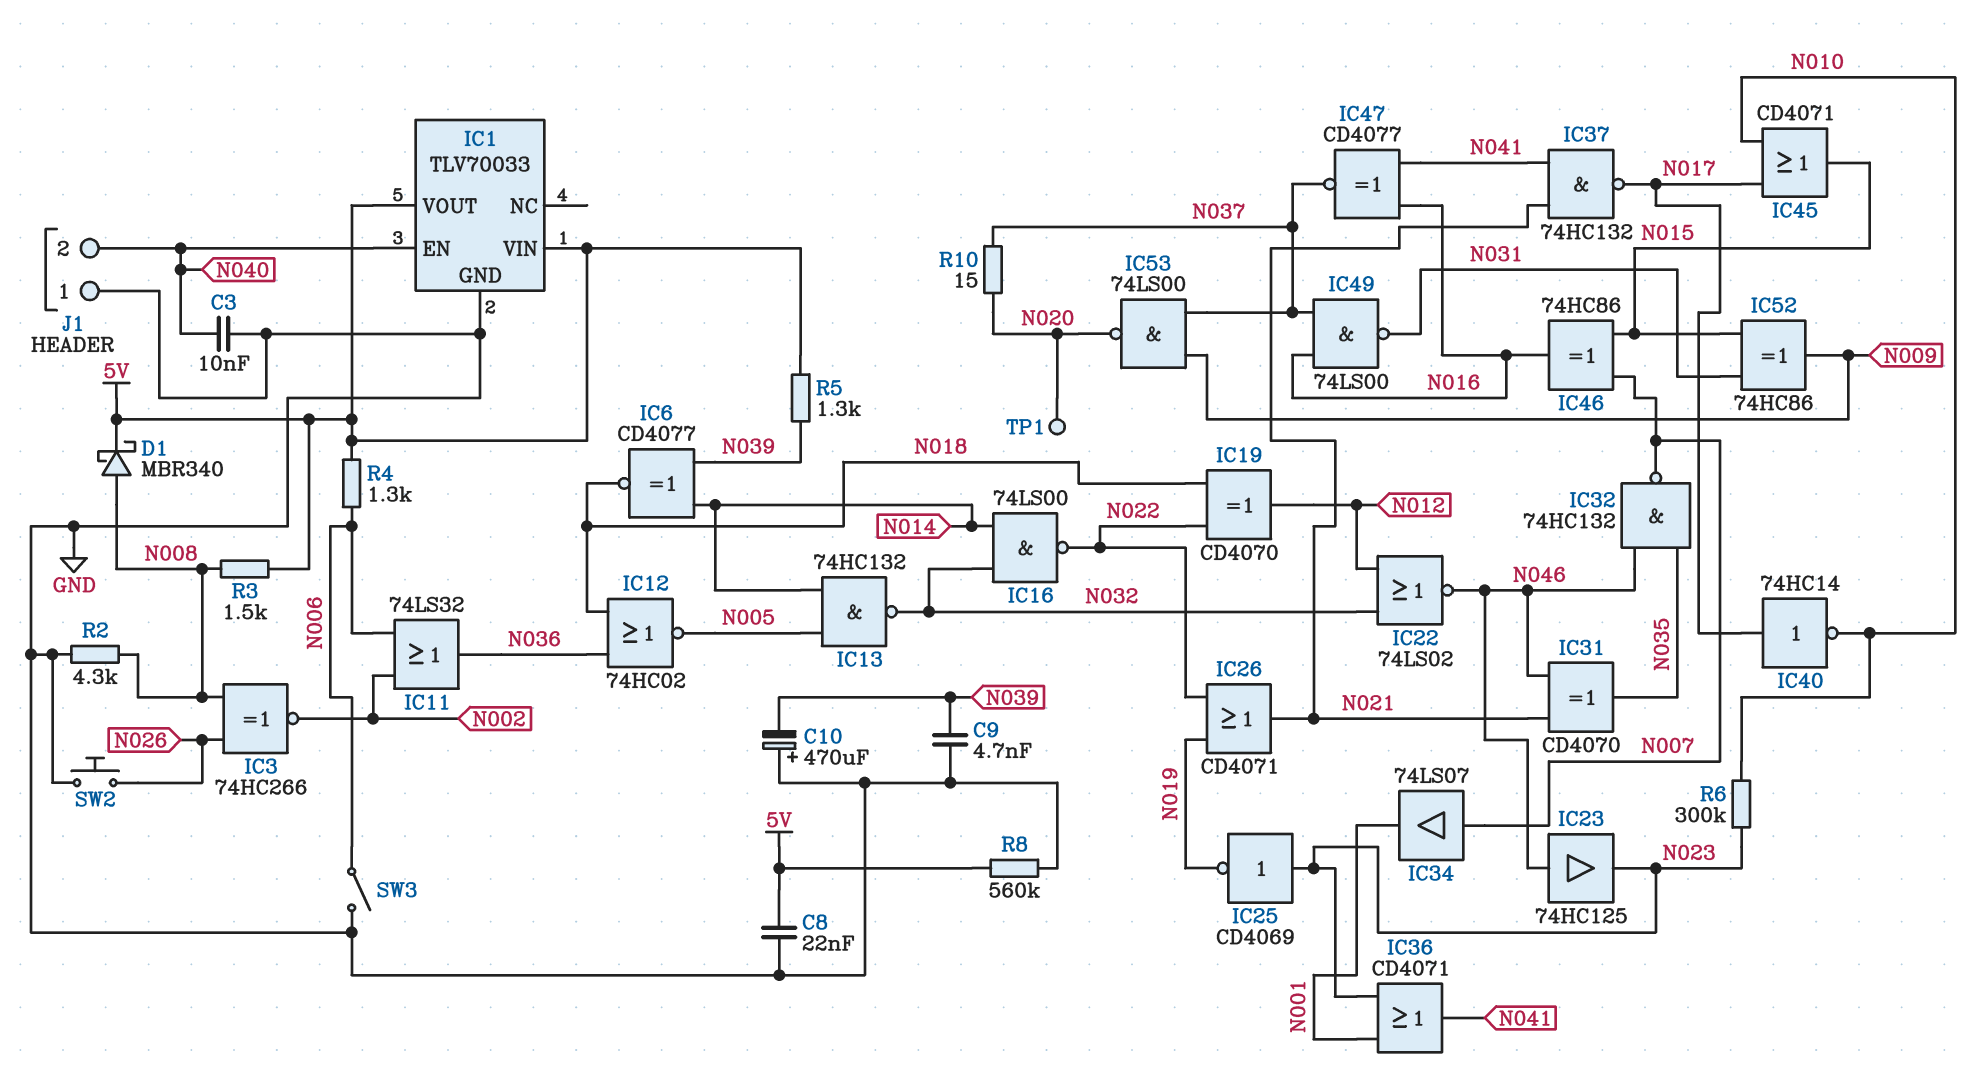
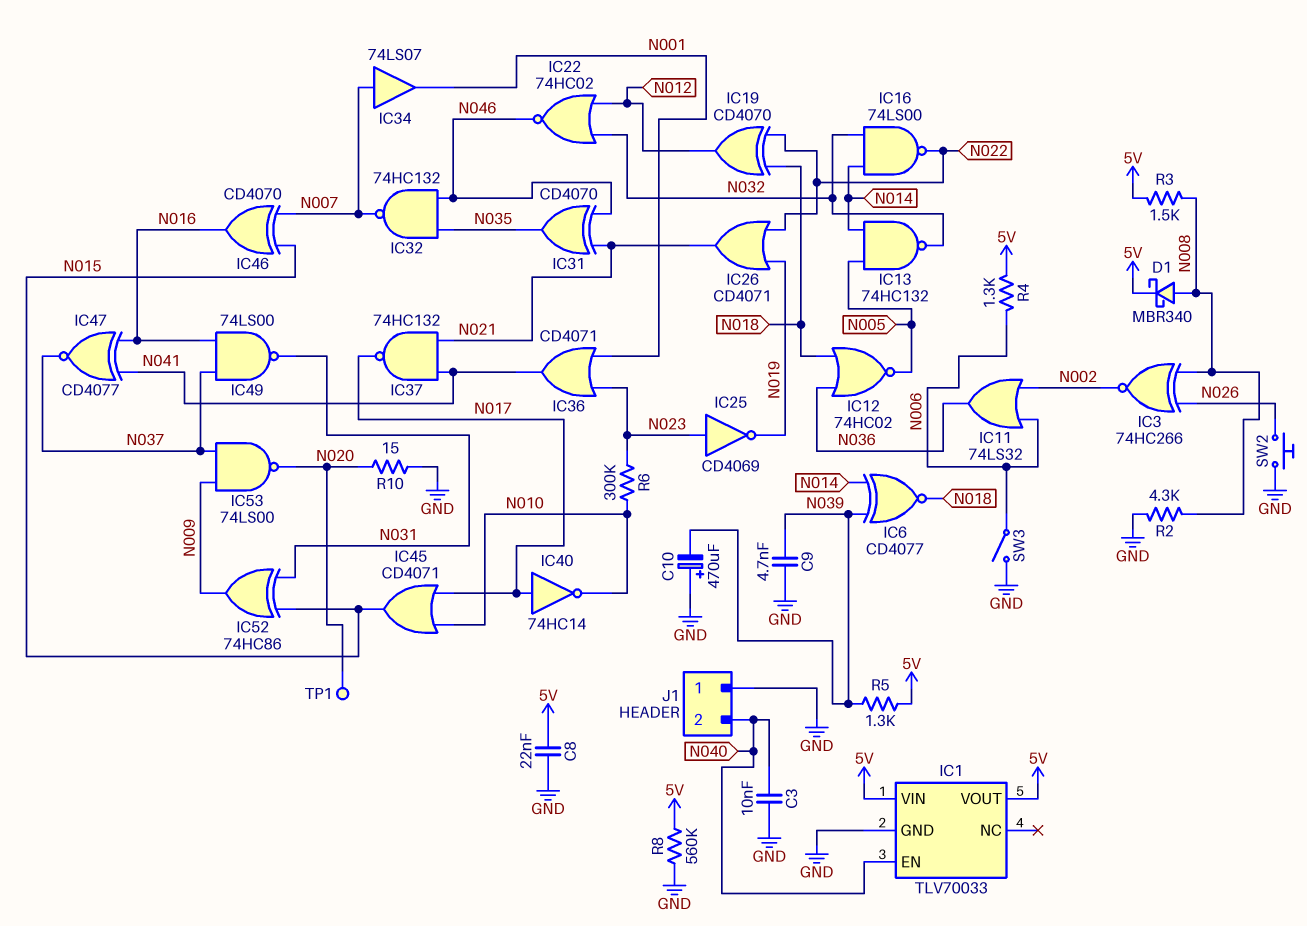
IC22: NOR 74LS02 (in N012, in N032, out N046) -> NOR 74HC02 (in N012, in N032, out N046)
IC23: buffer 74HC125 (in N046, out N023) -> none
IC46: XOR 74HC86 (in N007, in N015, out N016) -> XOR CD4070 (in N007, in N015, out N016)
R10: 15 (N020, N037) -> 15 (GND, N020)

